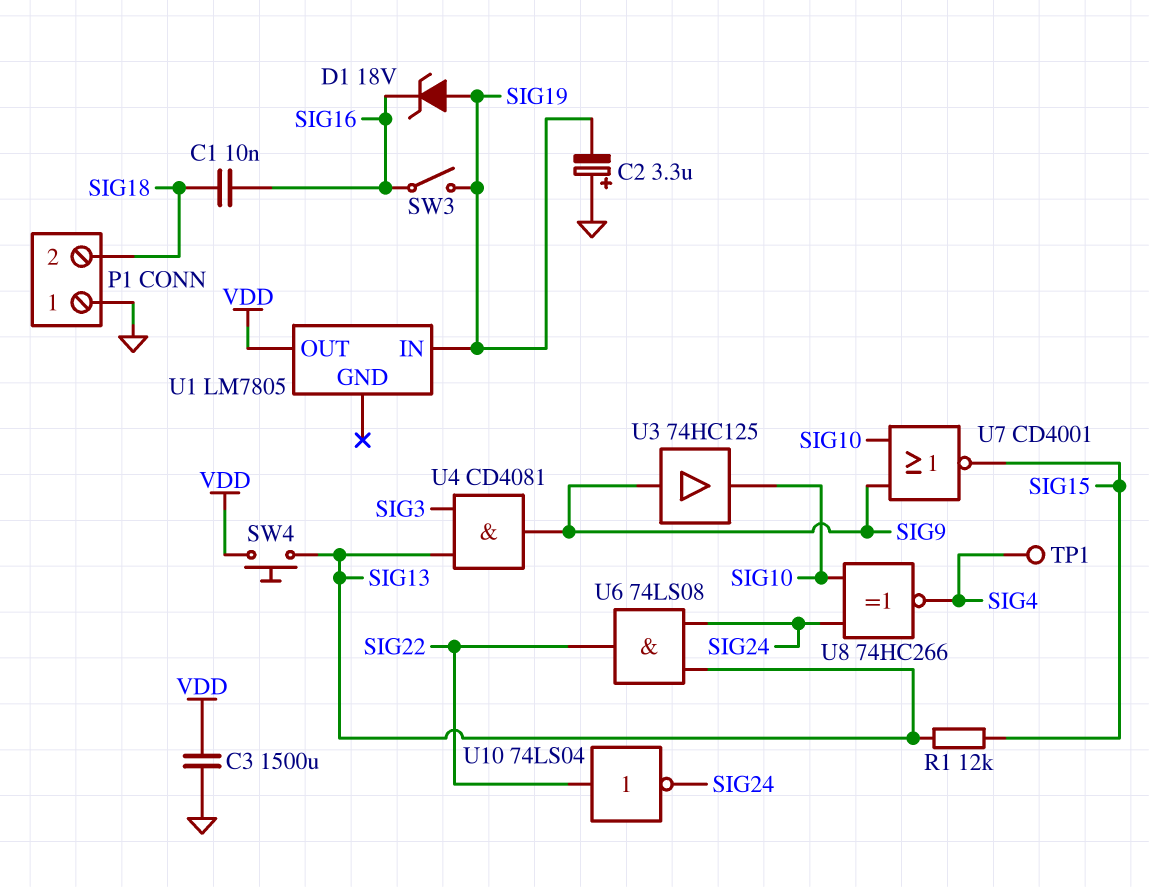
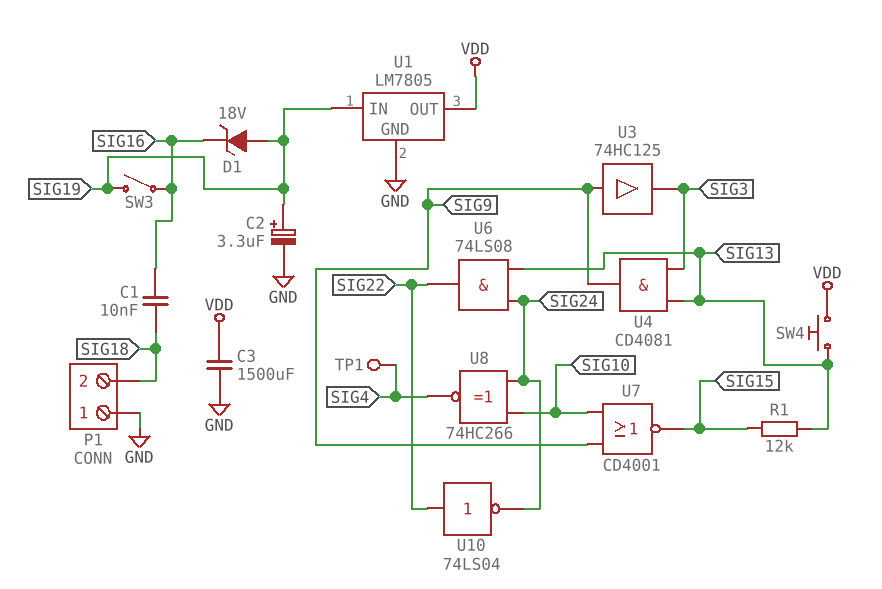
C2: 3.3uF (plus GND, minus SIG19) -> 3.3uF (plus SIG19, minus GND)
U1 pin GND: none -> GND
U3: buffer 74HC125 (in SIG9, out SIG10) -> buffer 74HC125 (in SIG9, out SIG3)

